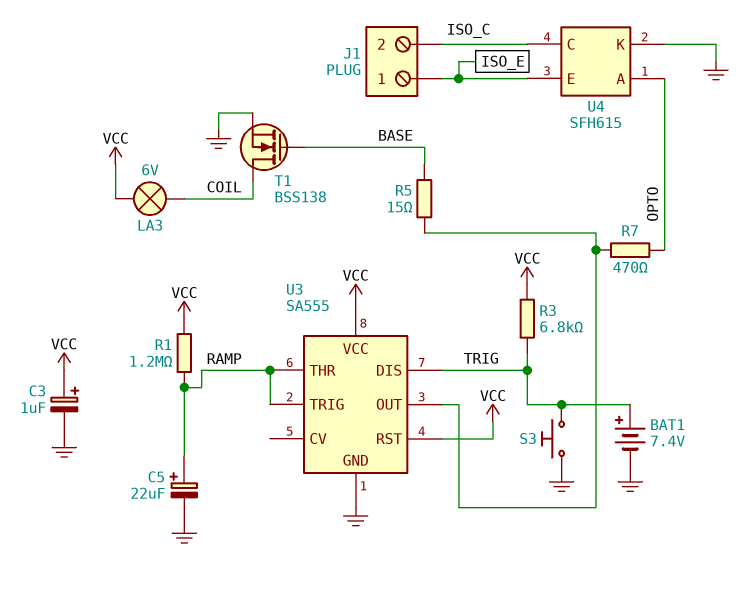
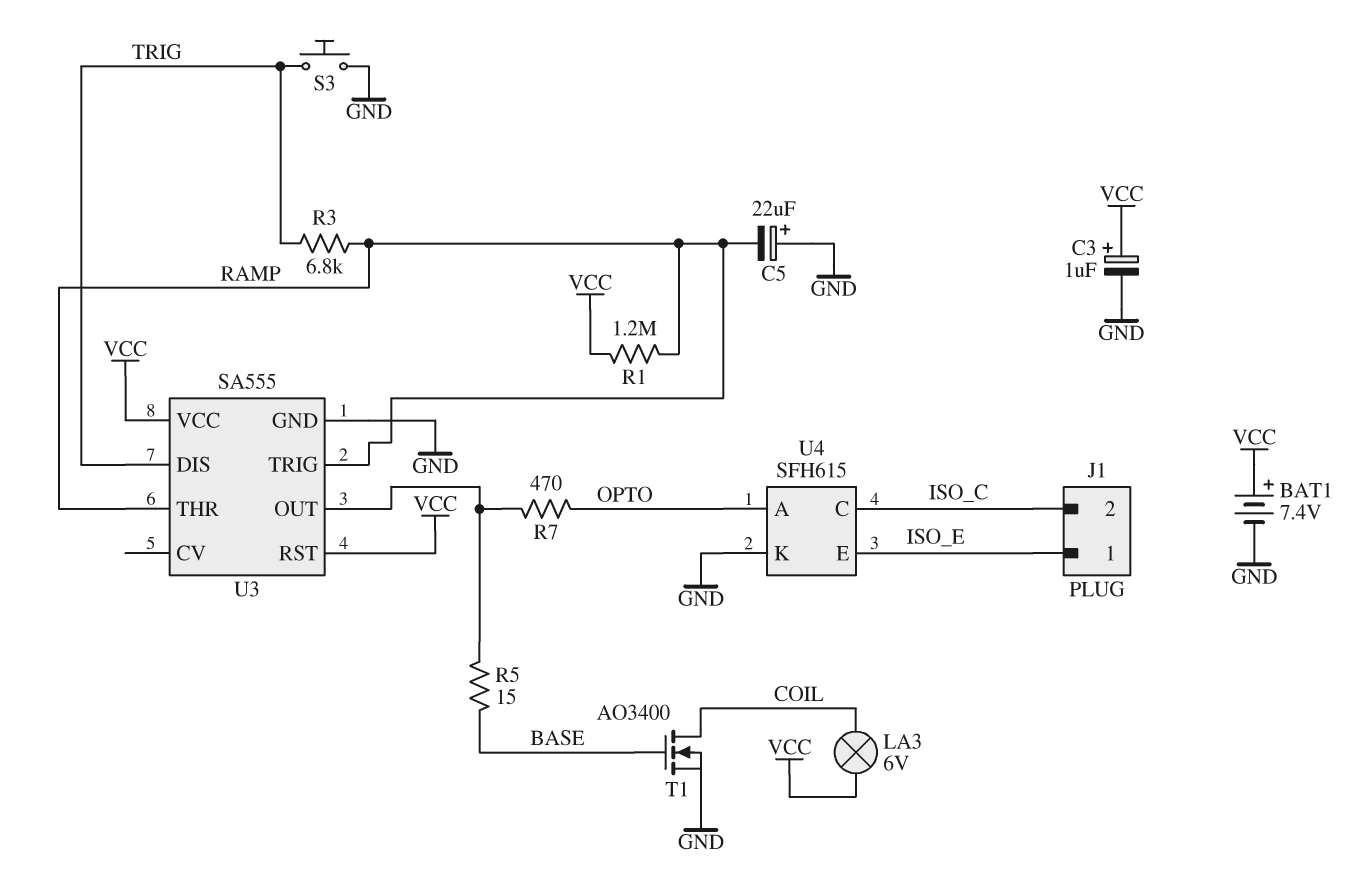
BAT1: 7.4V (plus TRIG, minus GND) -> 7.4V (plus VCC, minus GND)
C5: 22uF (plus RAMP, minus GND) -> 22uF (plus GND, minus RAMP)
R3: 6.8k (TRIG, VCC) -> 6.8k (RAMP, TRIG)
T1: NMOS BSS138 (G BASE, D COIL, S GND) -> NMOS AO3400 (G BASE, D COIL, S GND)

